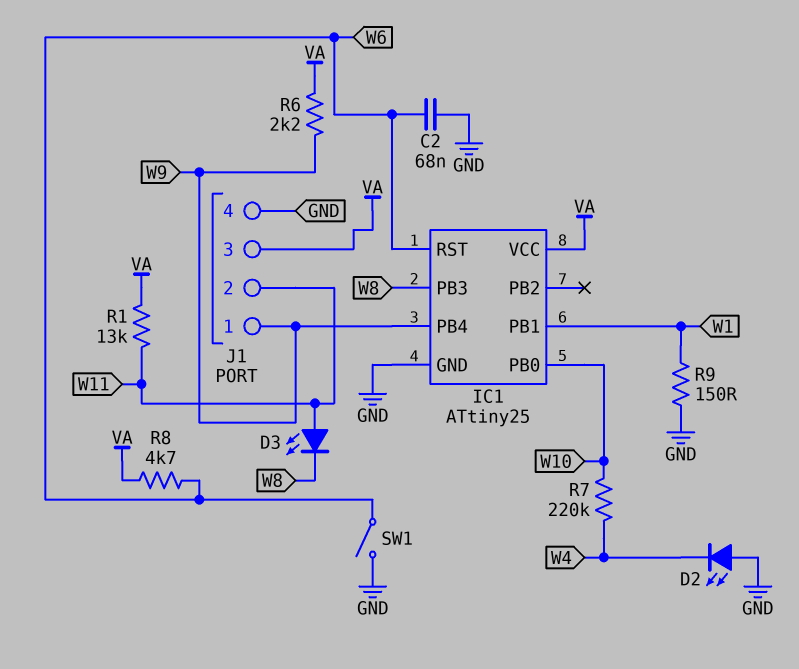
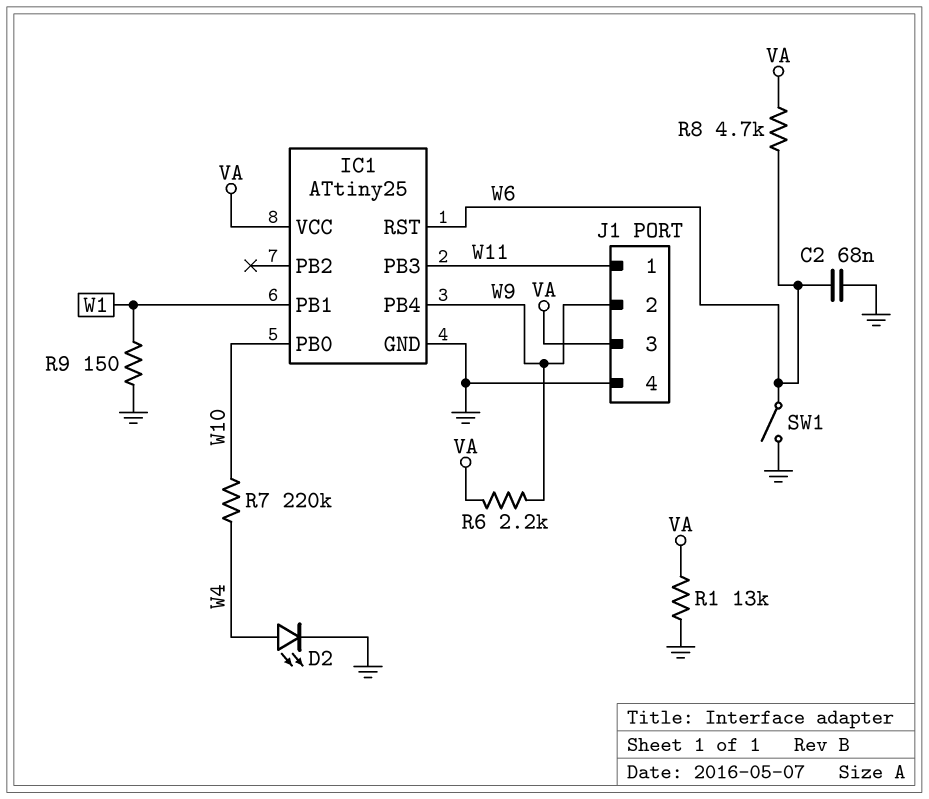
D2: LED (A GND, K W4) -> LED (A W4, K GND)
D3: LED (A W11, K W8) -> none
IC1 pin PB3: W8 -> W11
J1 pin 1: W9 -> W11
J1 pin 2: W11 -> W9
R1: 13k (VA, W11) -> 13k (GND, VA)

